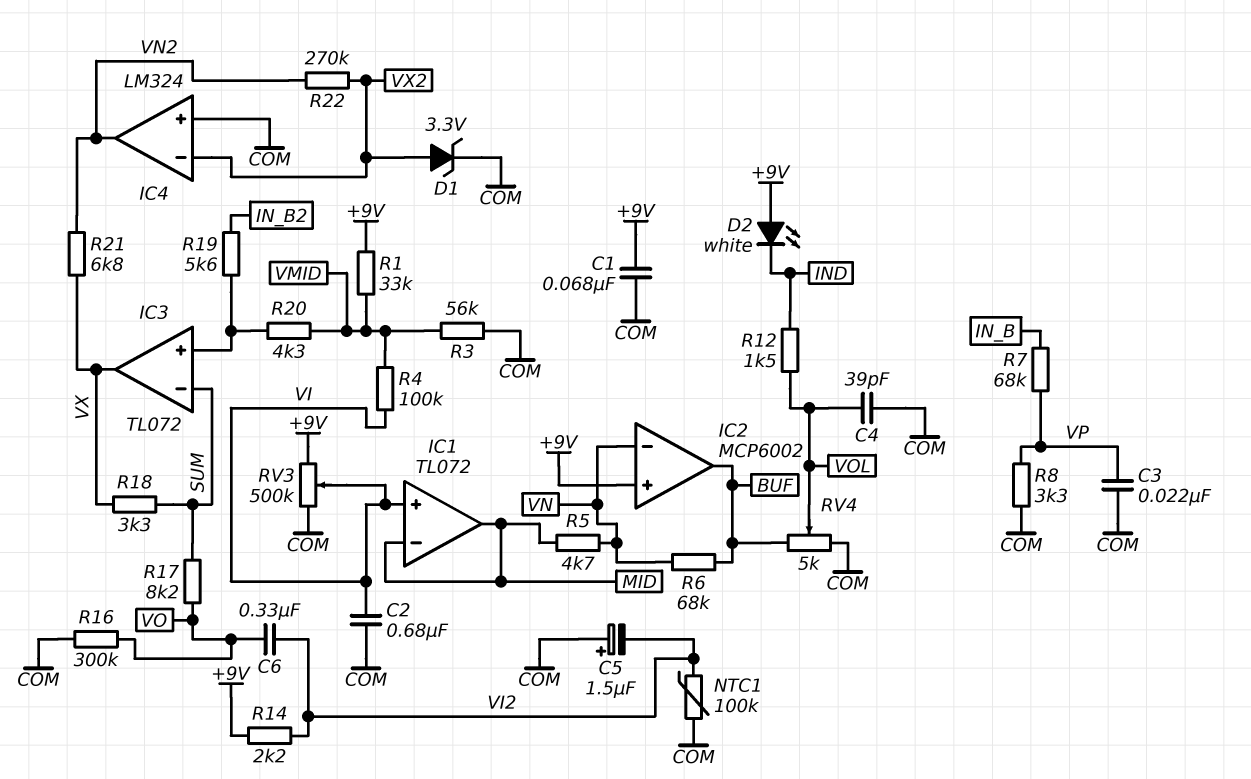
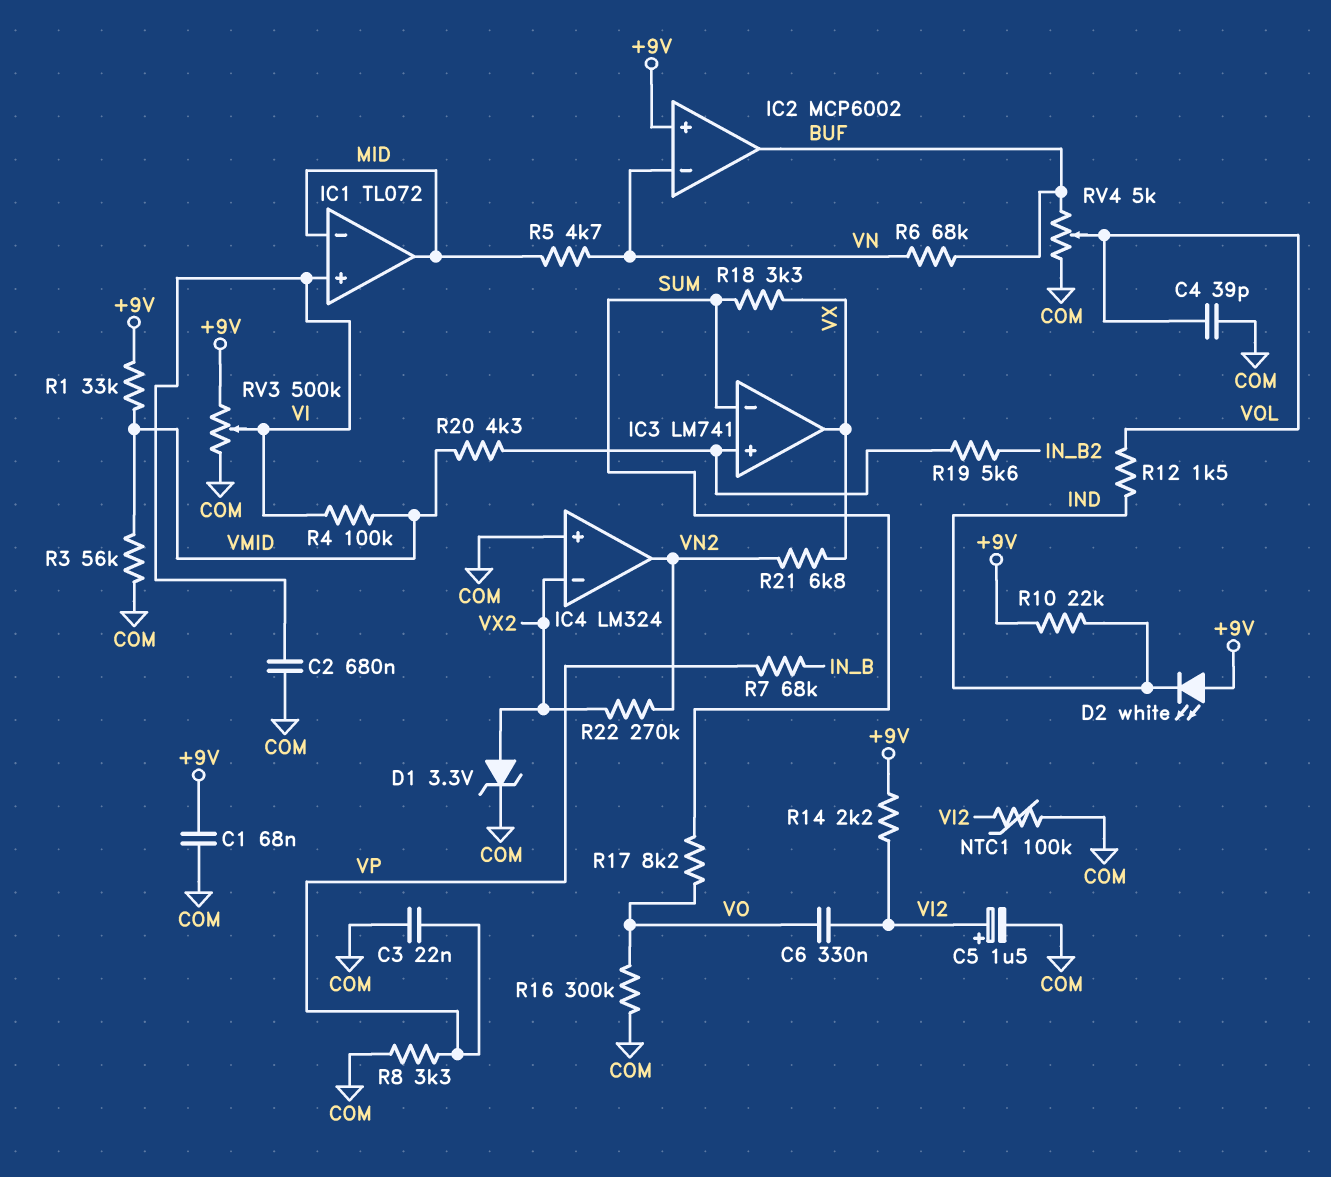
C5: 1.5uF (plus COM, minus VI2) -> 1.5uF (plus VI2, minus COM)
IC3: TL072 -> LM741
R10: none -> 22k (+9V, IND)

